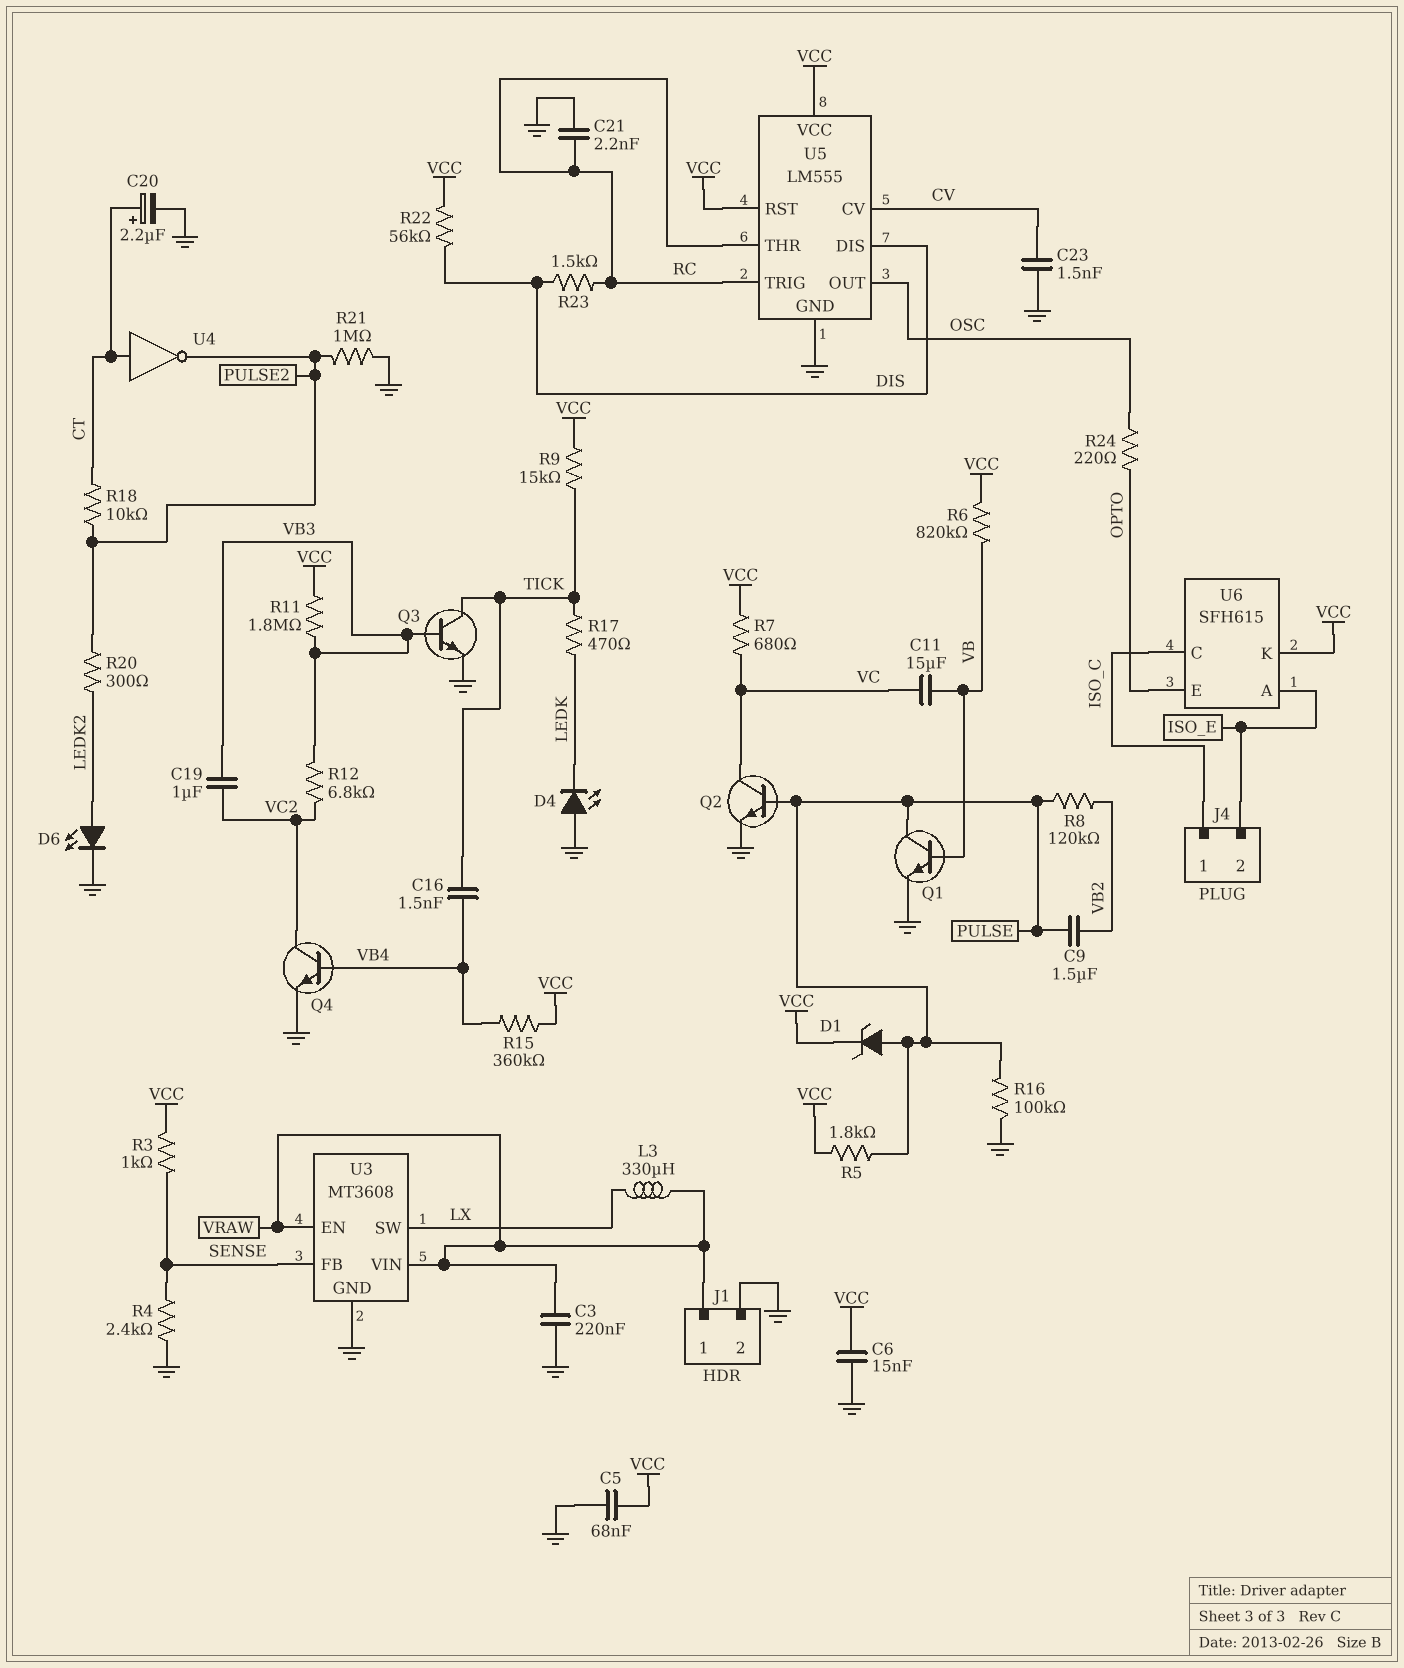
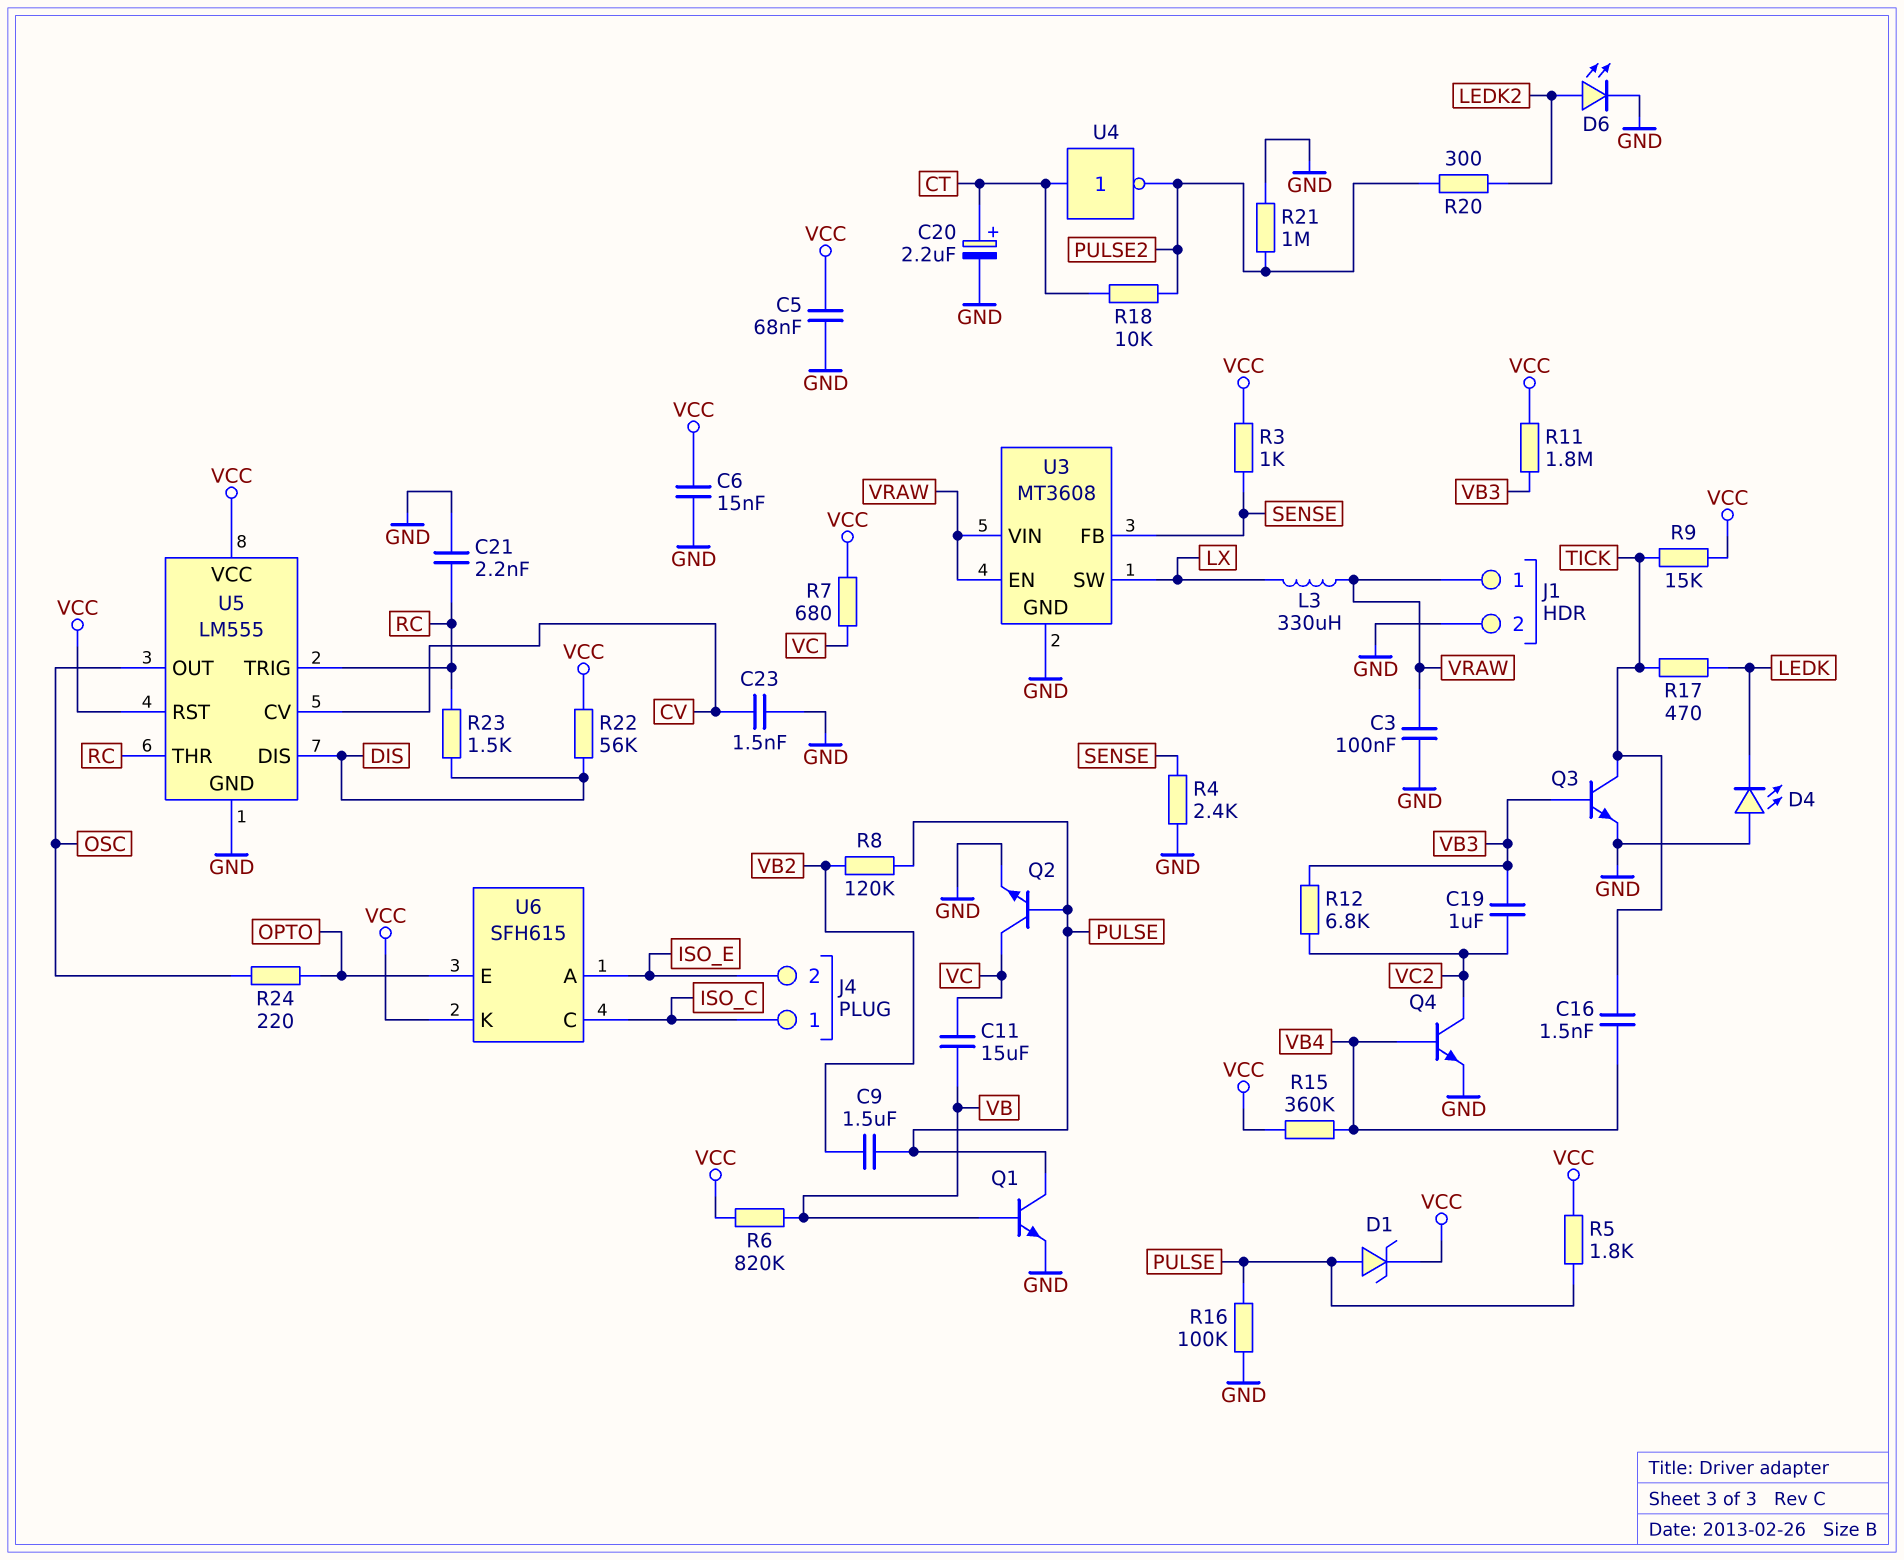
C3: 220nF (GND, VRAW) -> 100nF (GND, VRAW)

